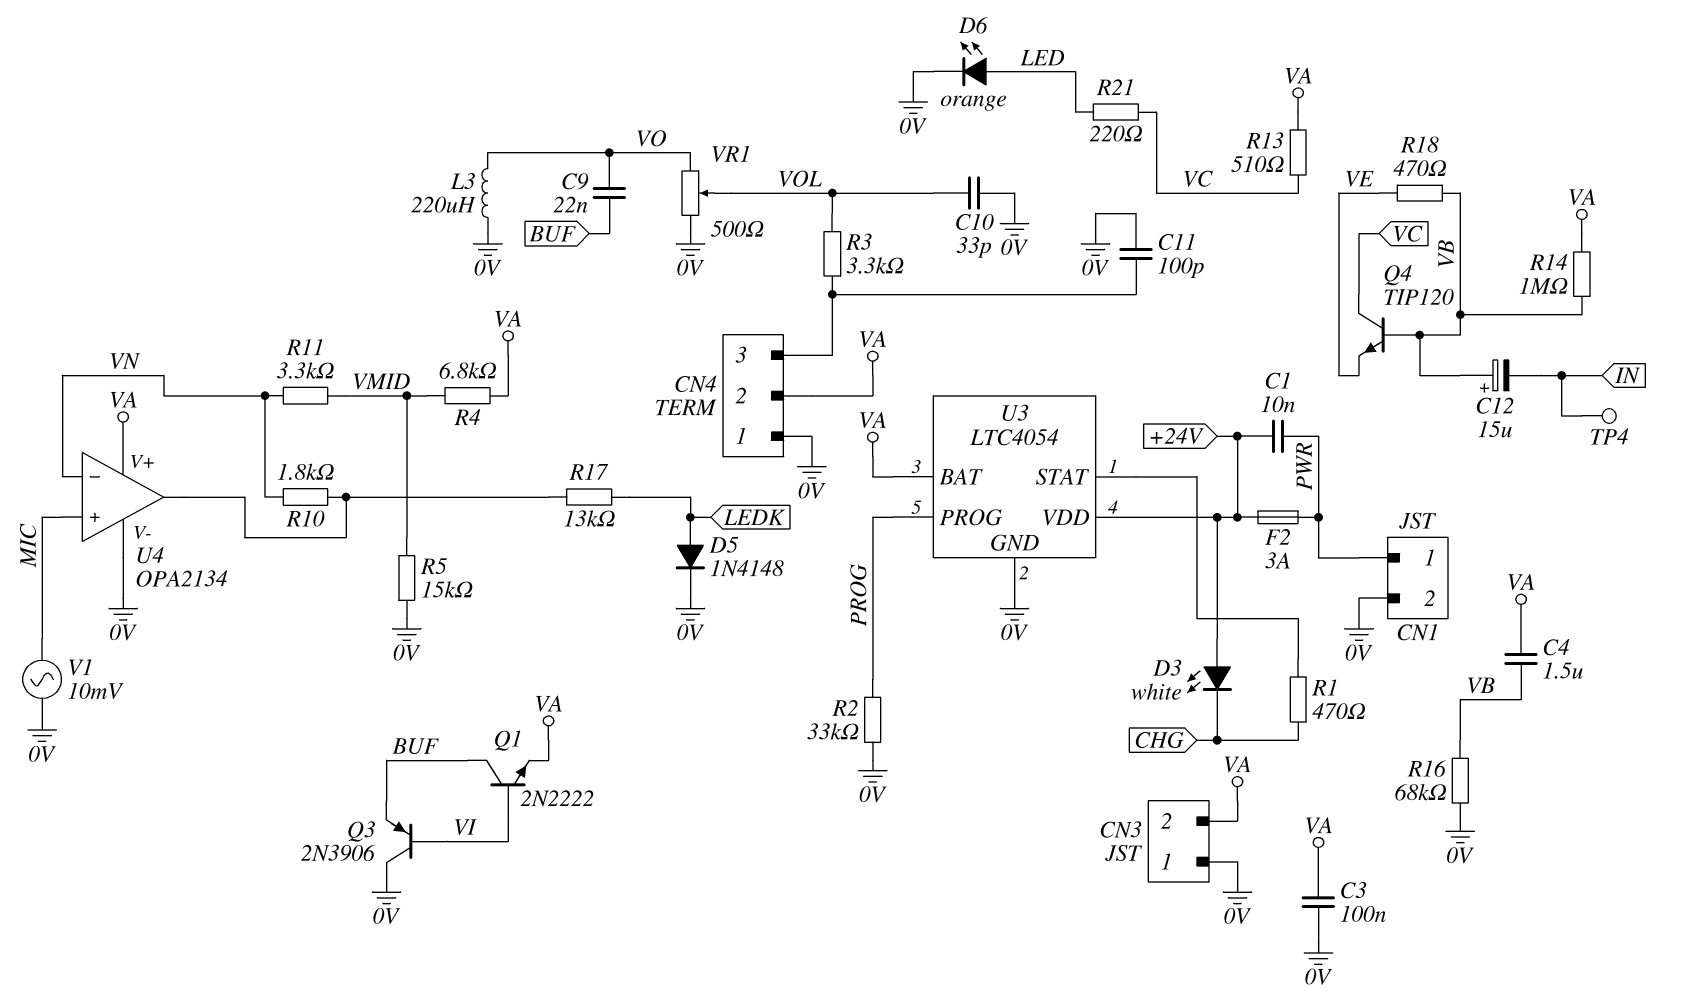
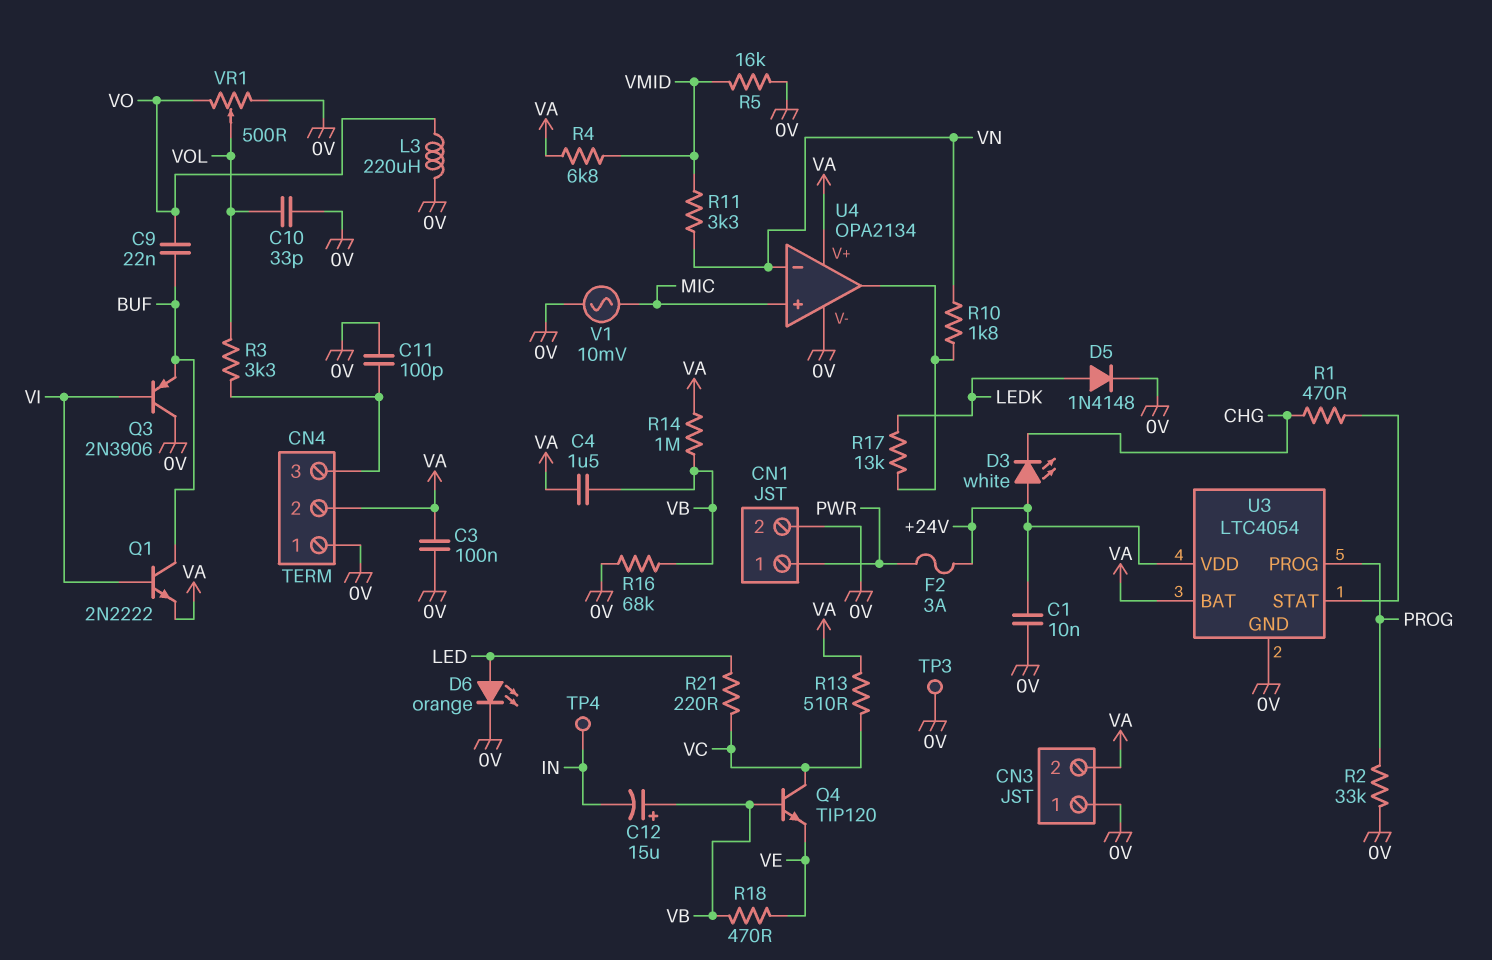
C1: 10nF (+24V, PWR) -> 10nF (+24V, 0V)
R5: 15k (0V, VMID) -> 16k (0V, VMID)
TP3: none -> test point (0V)

